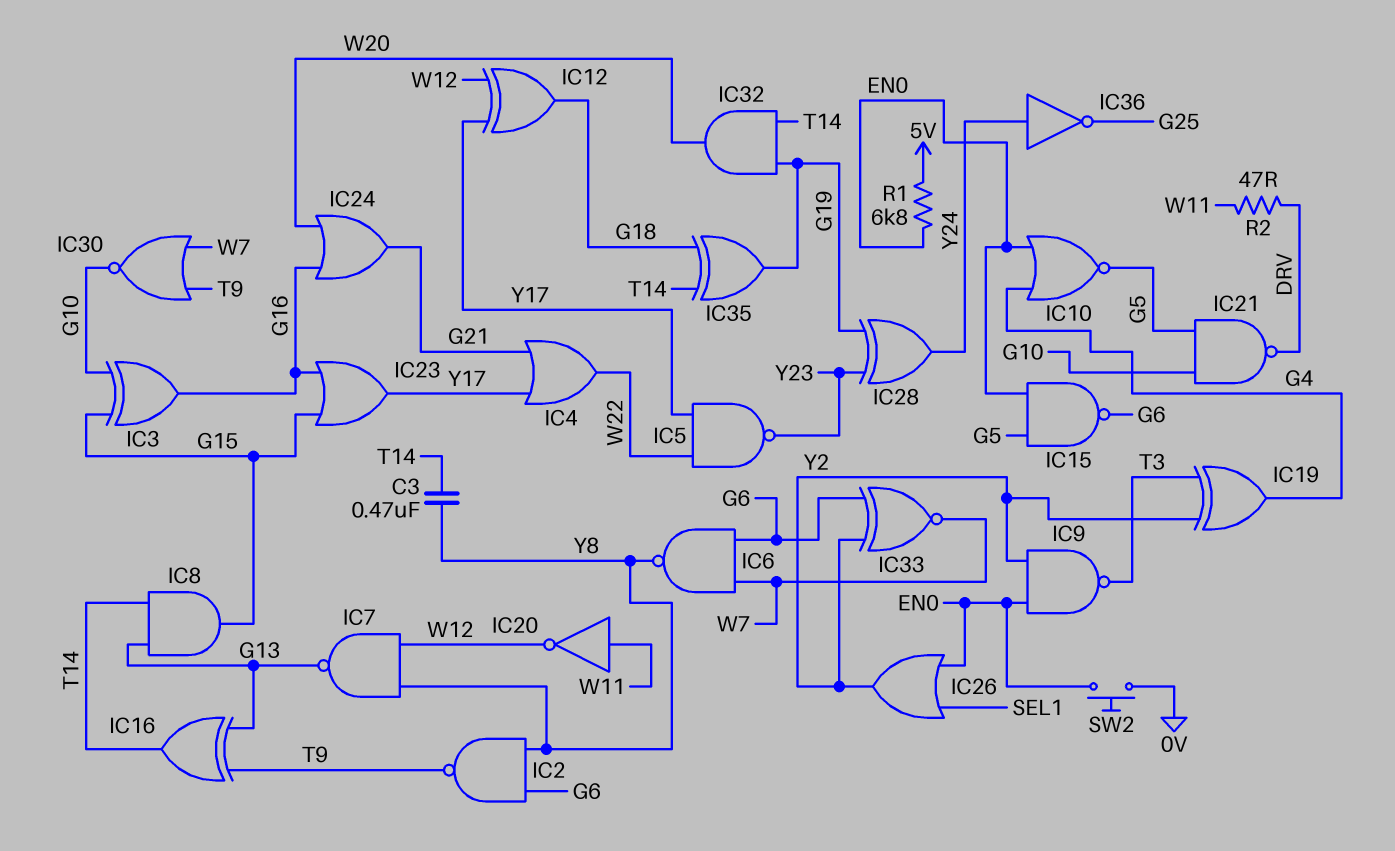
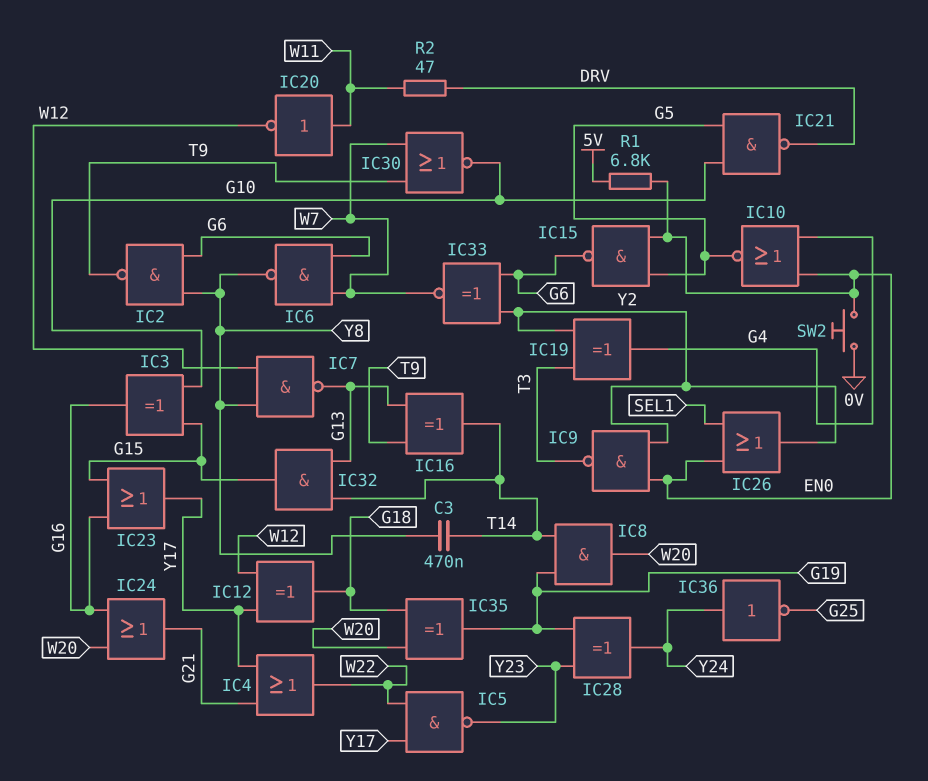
IC8: AND (in G13, in T14, out G15) -> AND (in G19, in T14, out W20)
IC32: AND (in G19, in T14, out W20) -> AND (in G13, in T14, out G15)
IC35: XOR (in G18, in T14, out G19) -> XOR (in G18, in W20, out G19)

